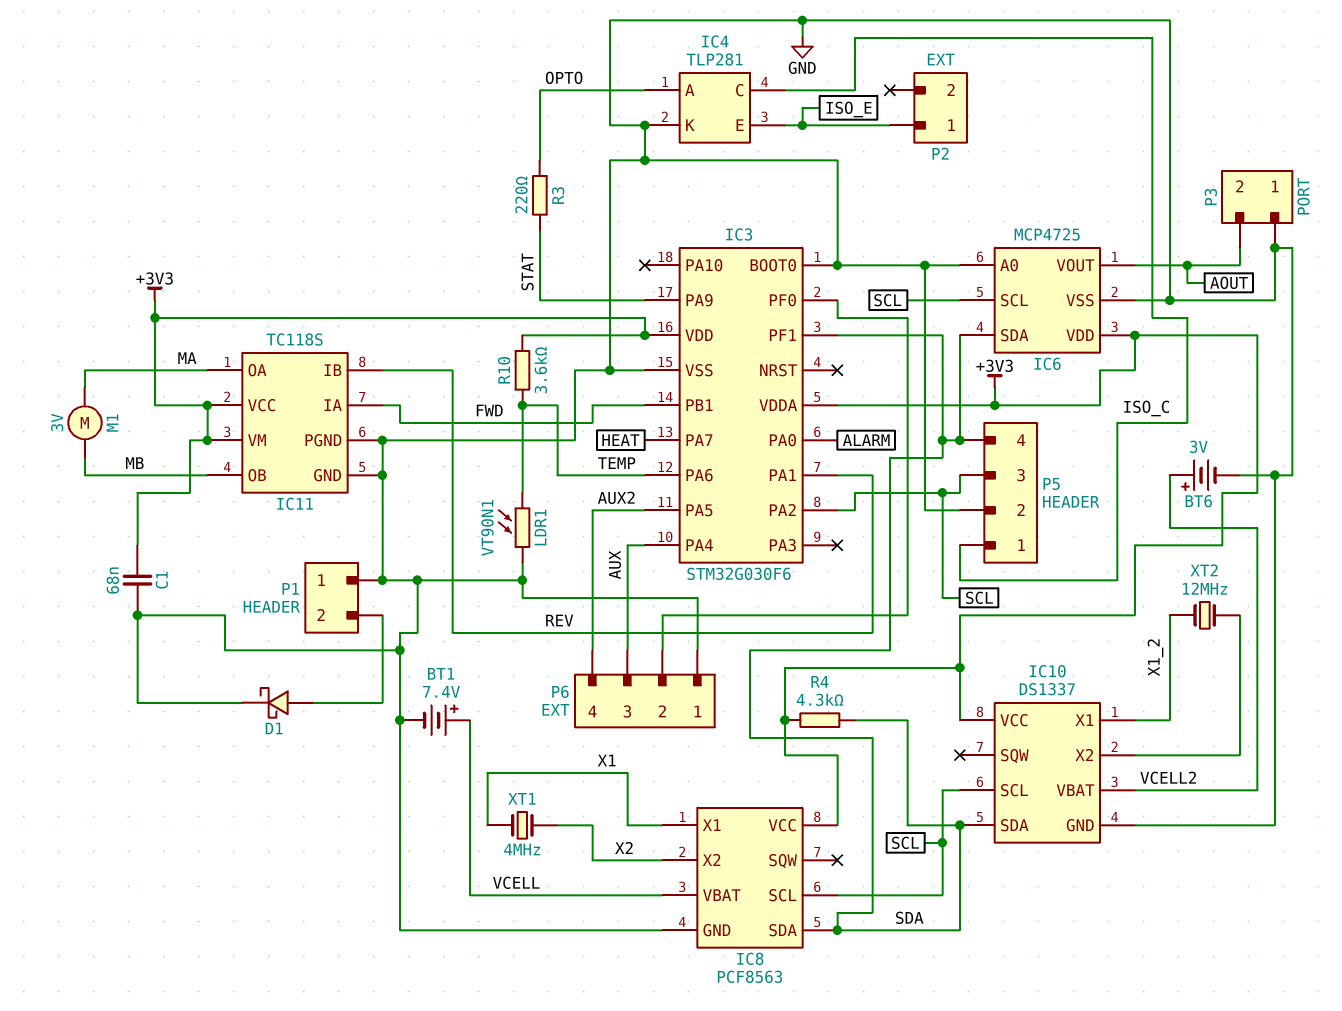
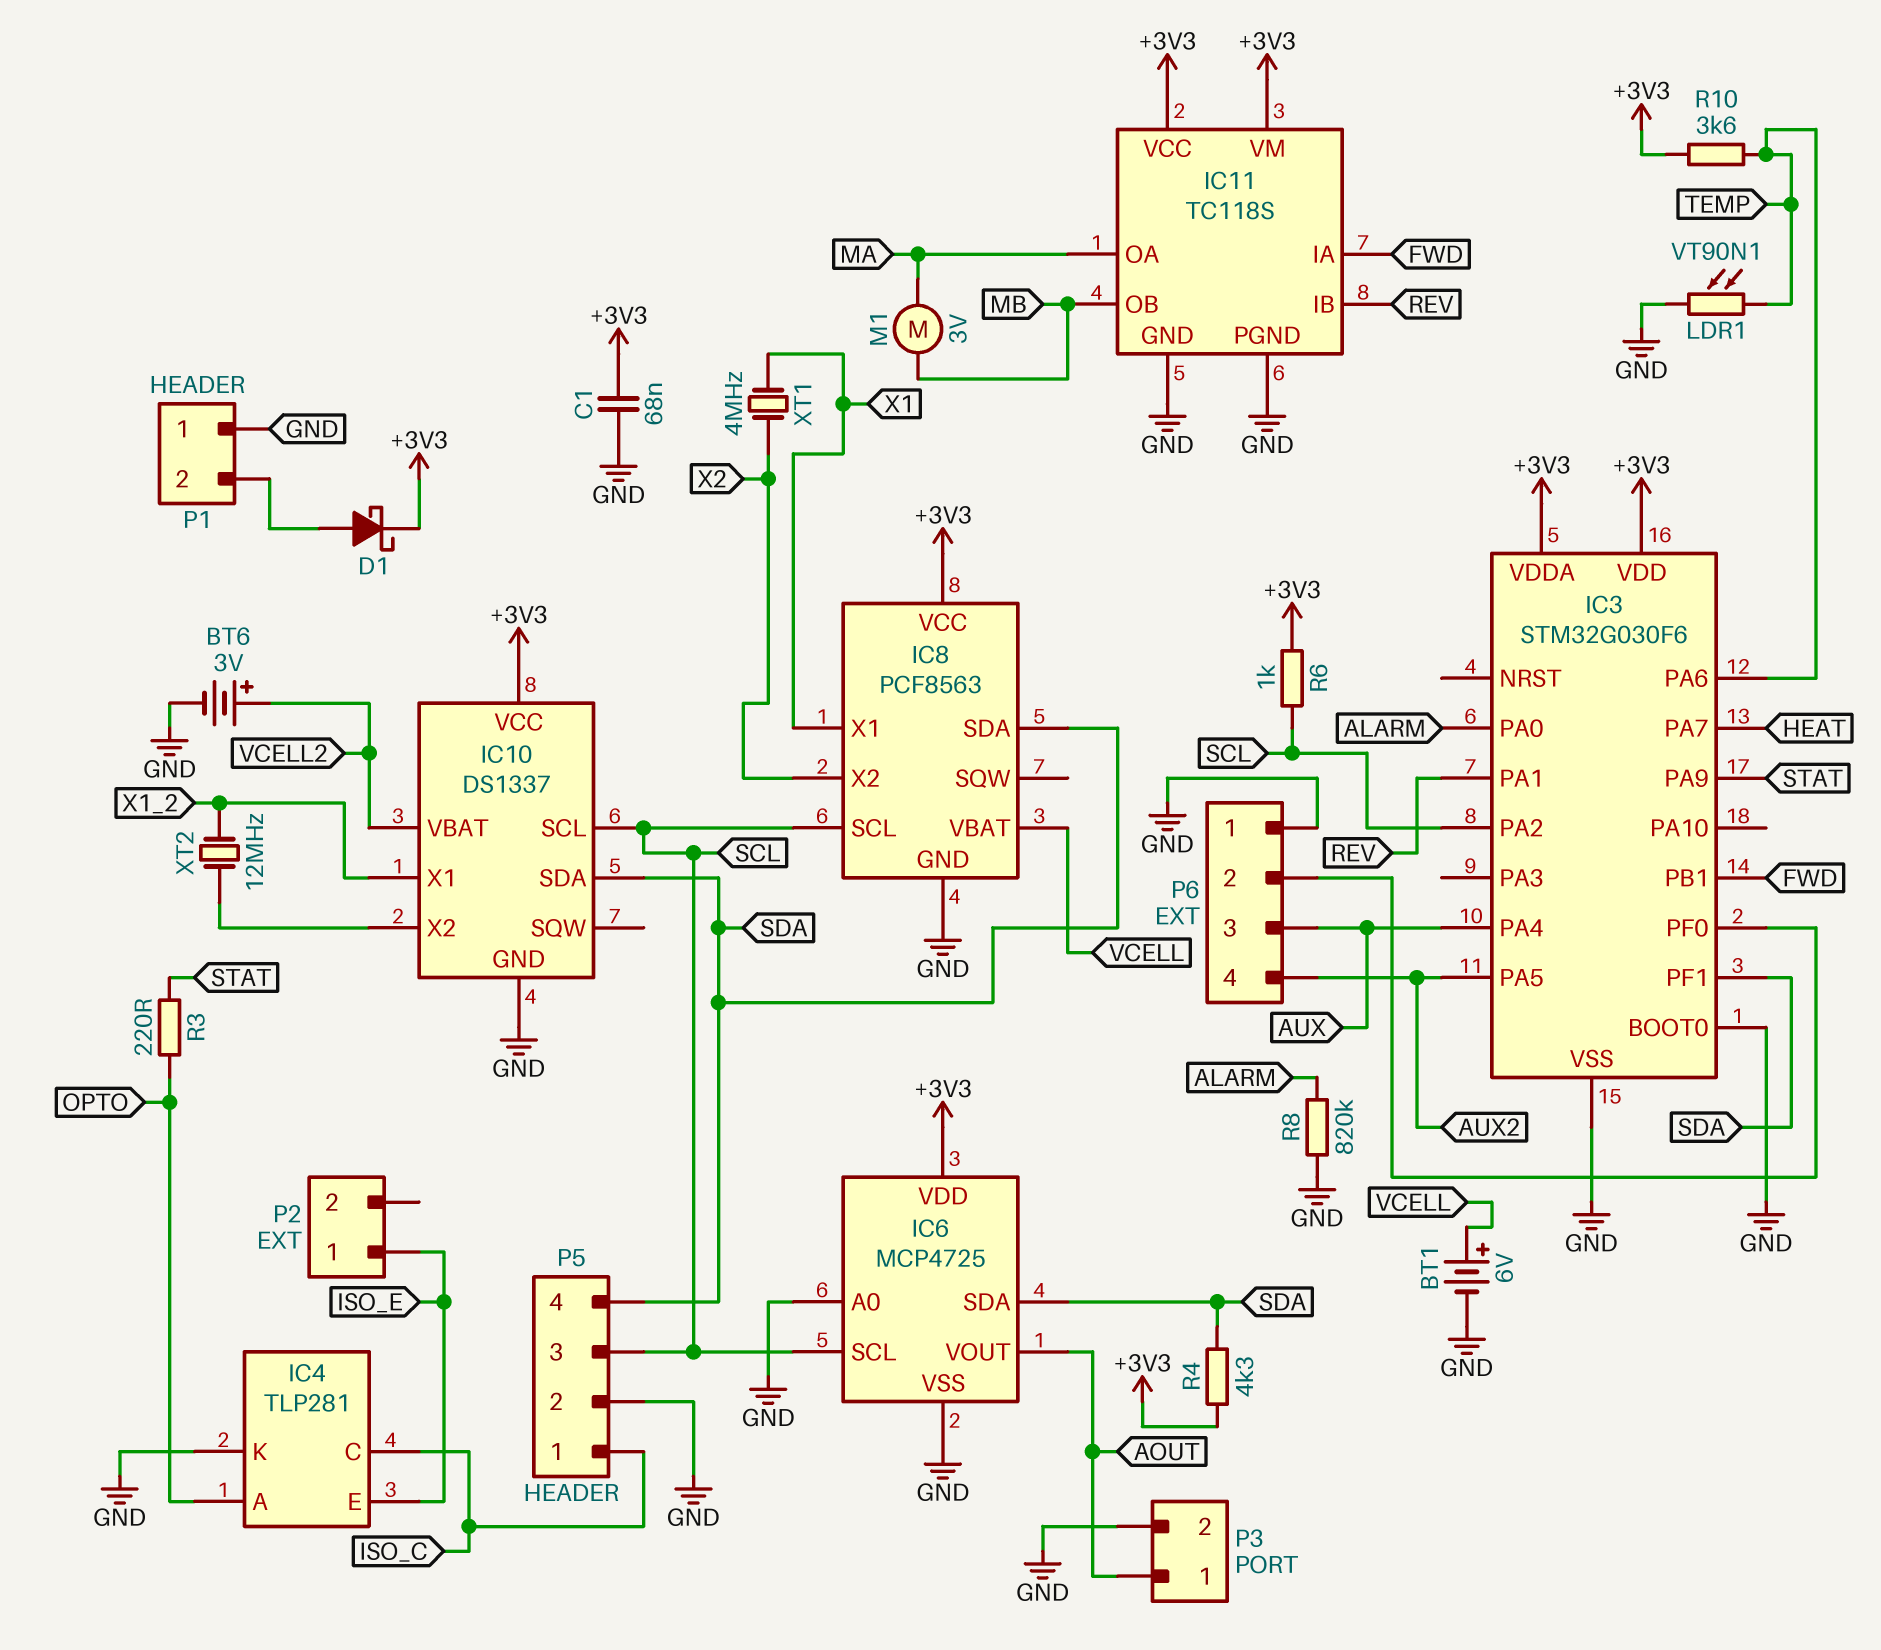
BT1: 7.4V (plus VCELL, minus GND) -> 6V (plus VCELL, minus GND)
D1: schottky (A P1/2, K GND) -> schottky (A P1/2, K +3V3)
P3 pin 1: GND -> AOUT
P3 pin 2: AOUT -> GND
R6: none -> 1k (+3V3, SCL)
R8: none -> 820k (ALARM, GND)

